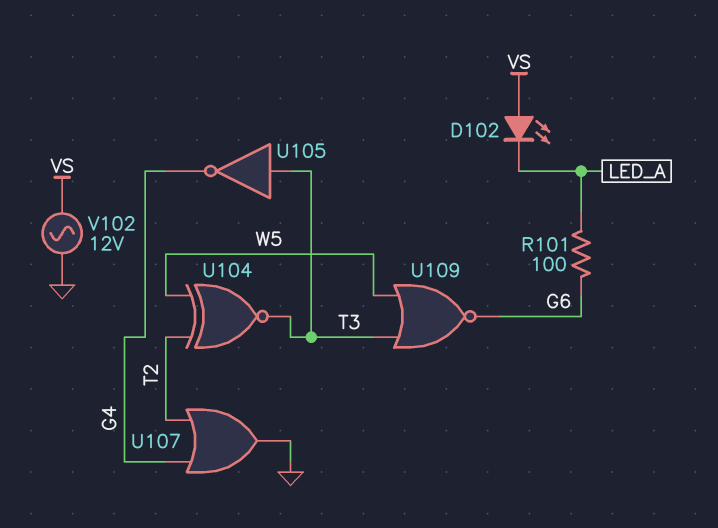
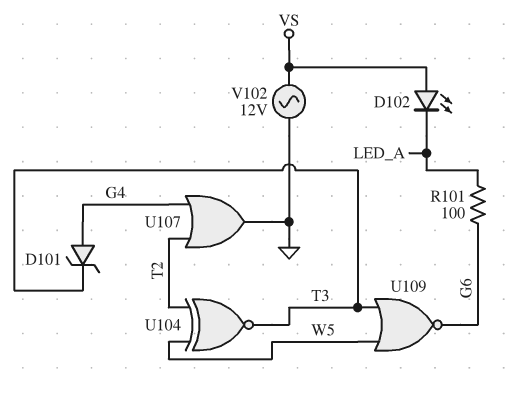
D101: none -> zener (A G4, K T3)
U105: NOT (in T3, out G4) -> none

